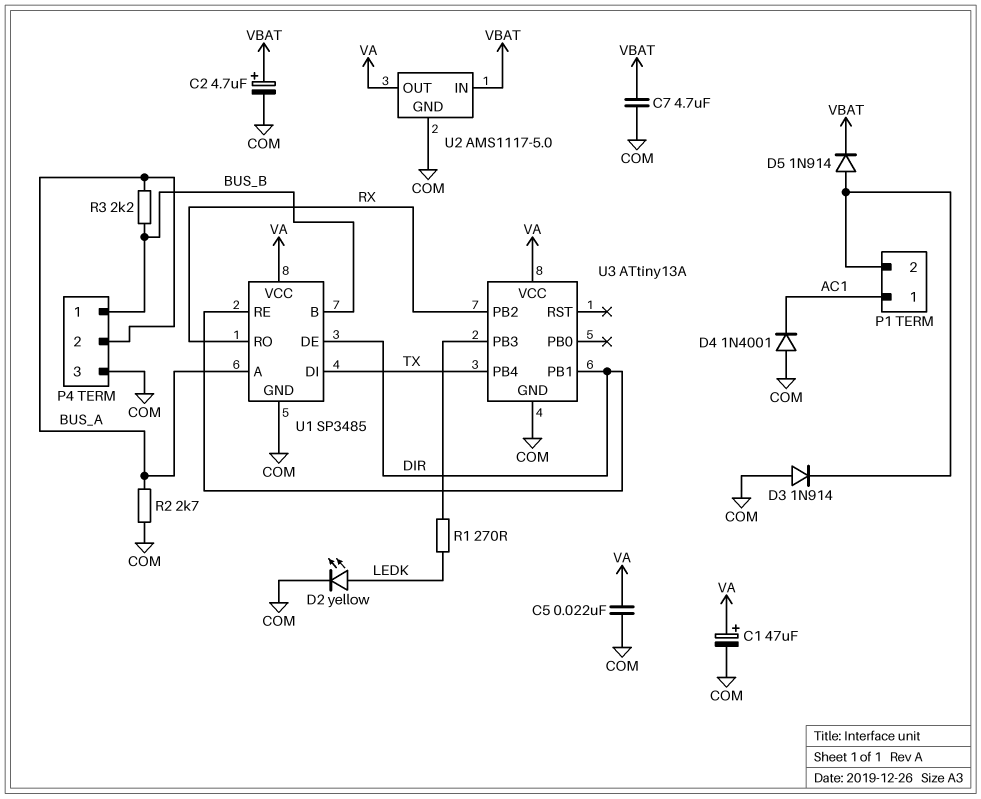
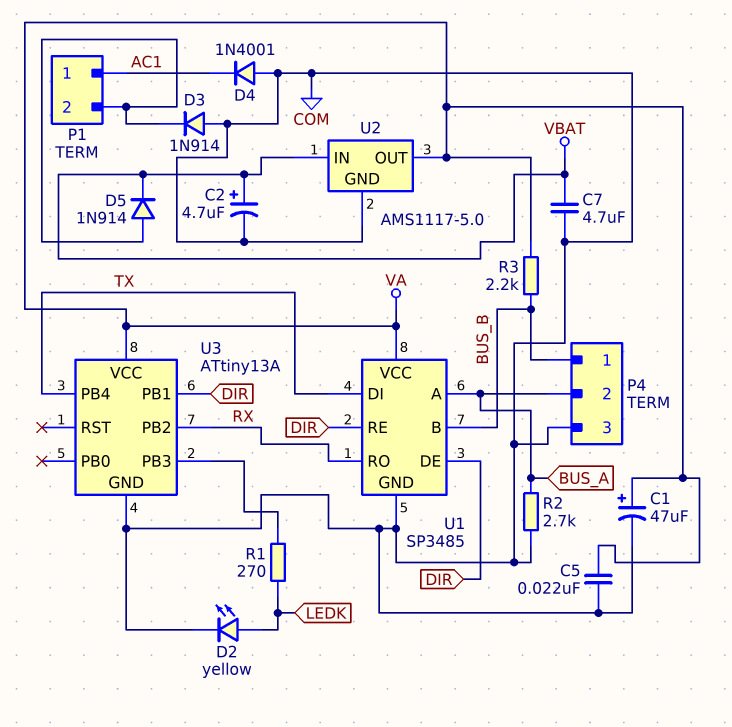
R3: 2.2k (BUS_A, BUS_B) -> 2.2k (BUS_B, VA)

